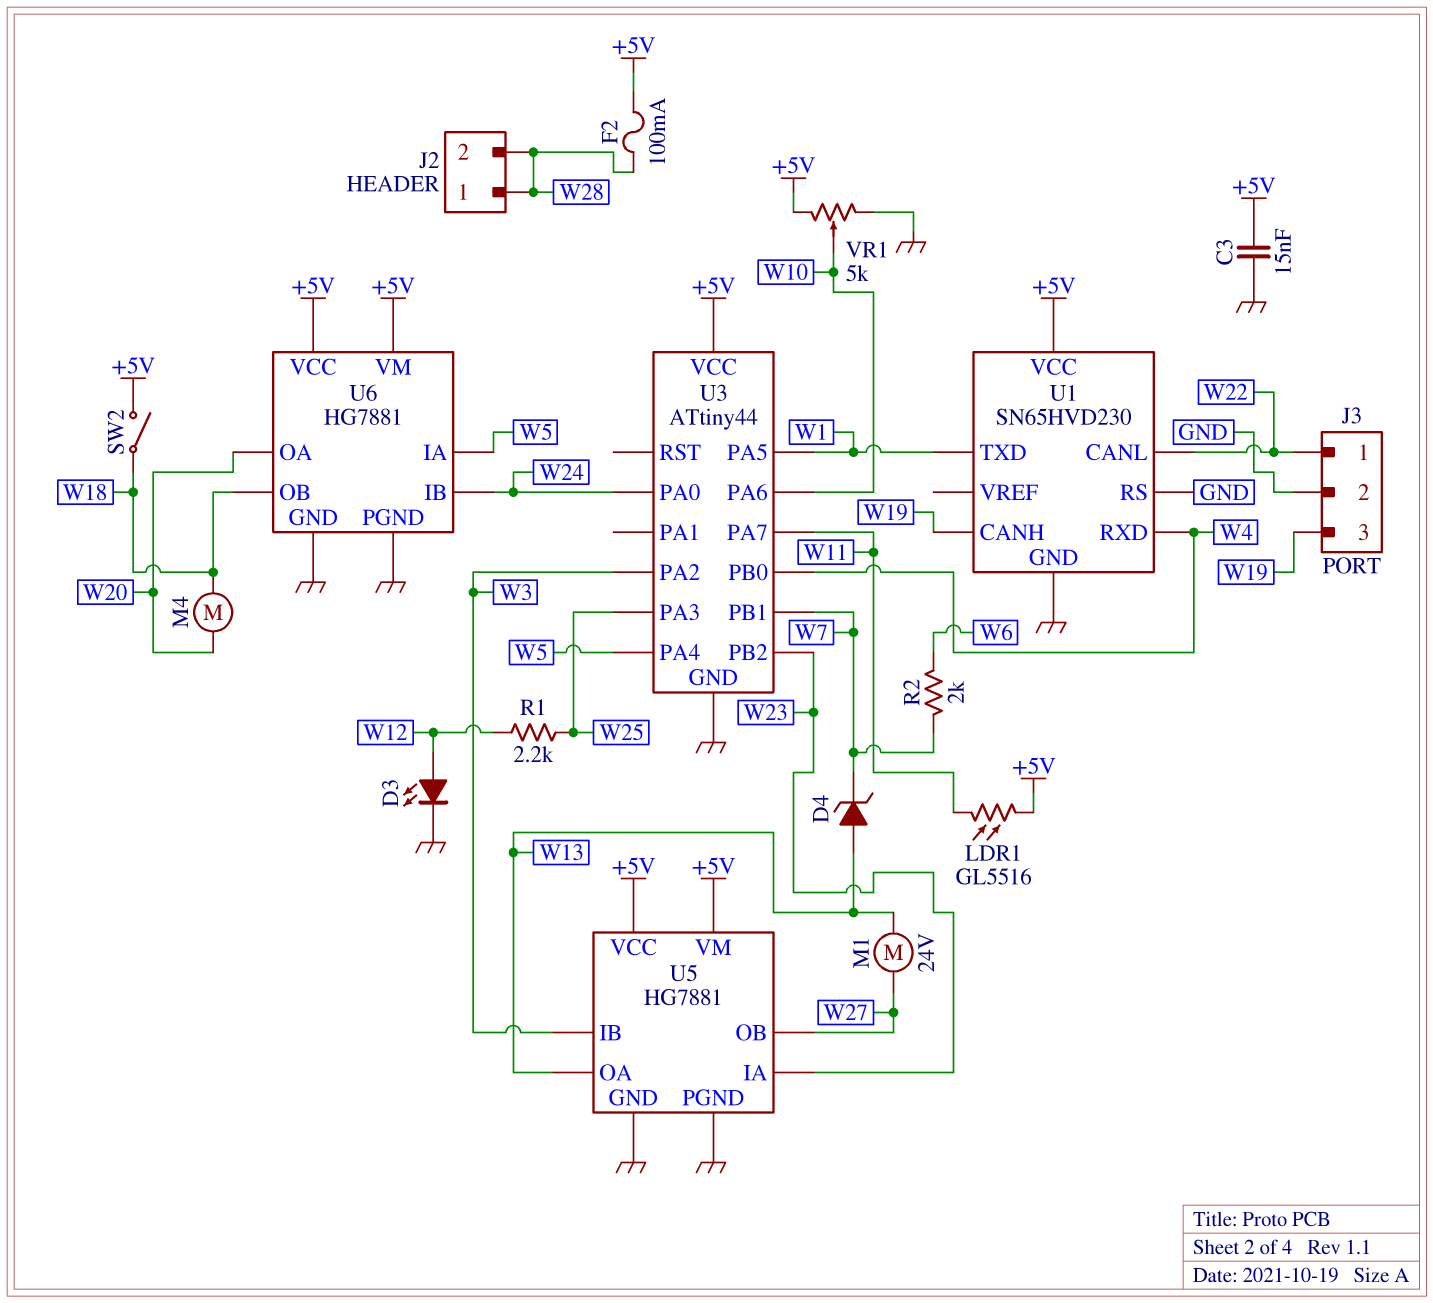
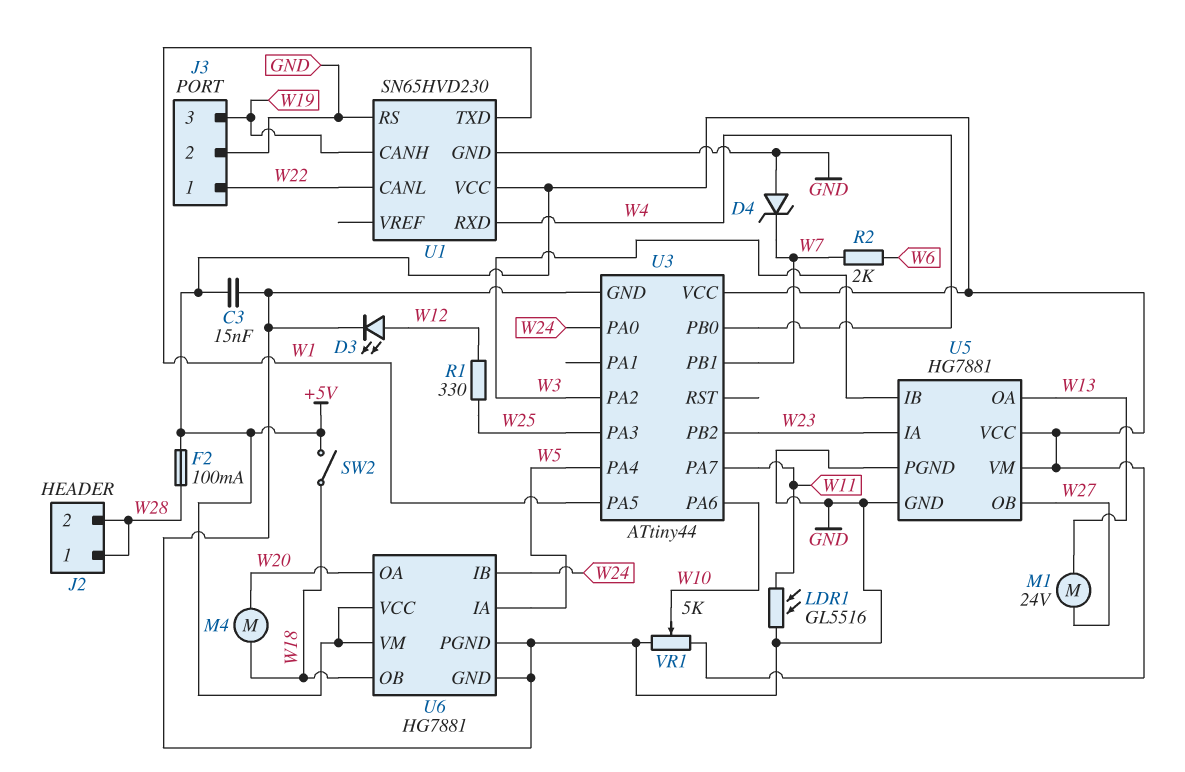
D4: zener (A W13, K W7) -> zener (A GND, K W7)
LDR1: GL5516 (+5V, W11) -> GL5516 (GND, W11)
R1: 2.2k (W12, W25) -> 330 (W12, W25)

